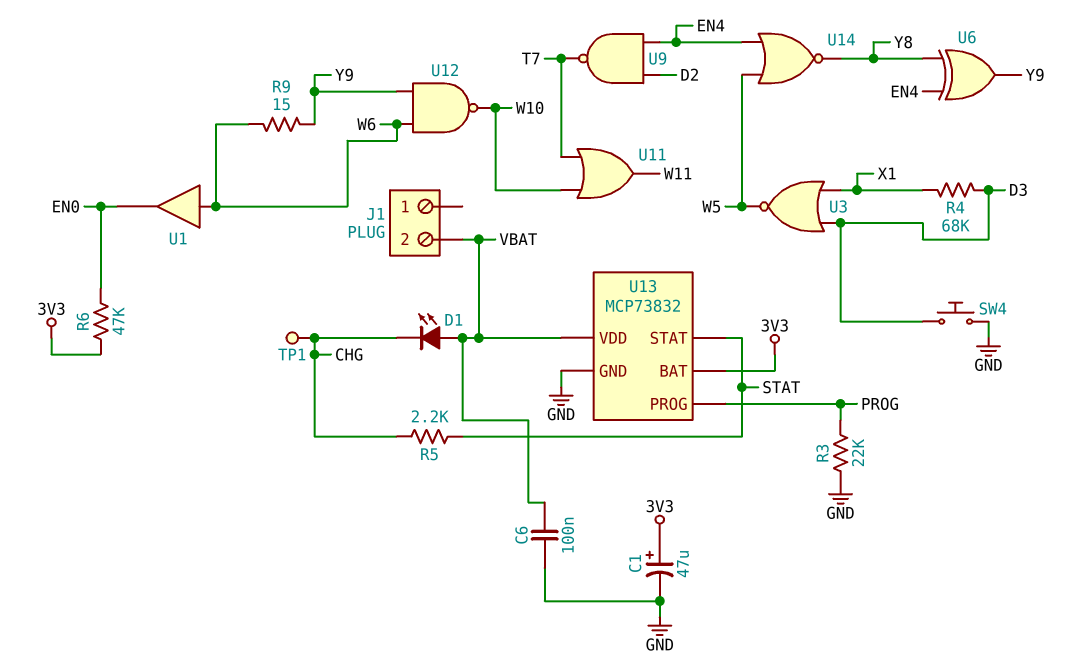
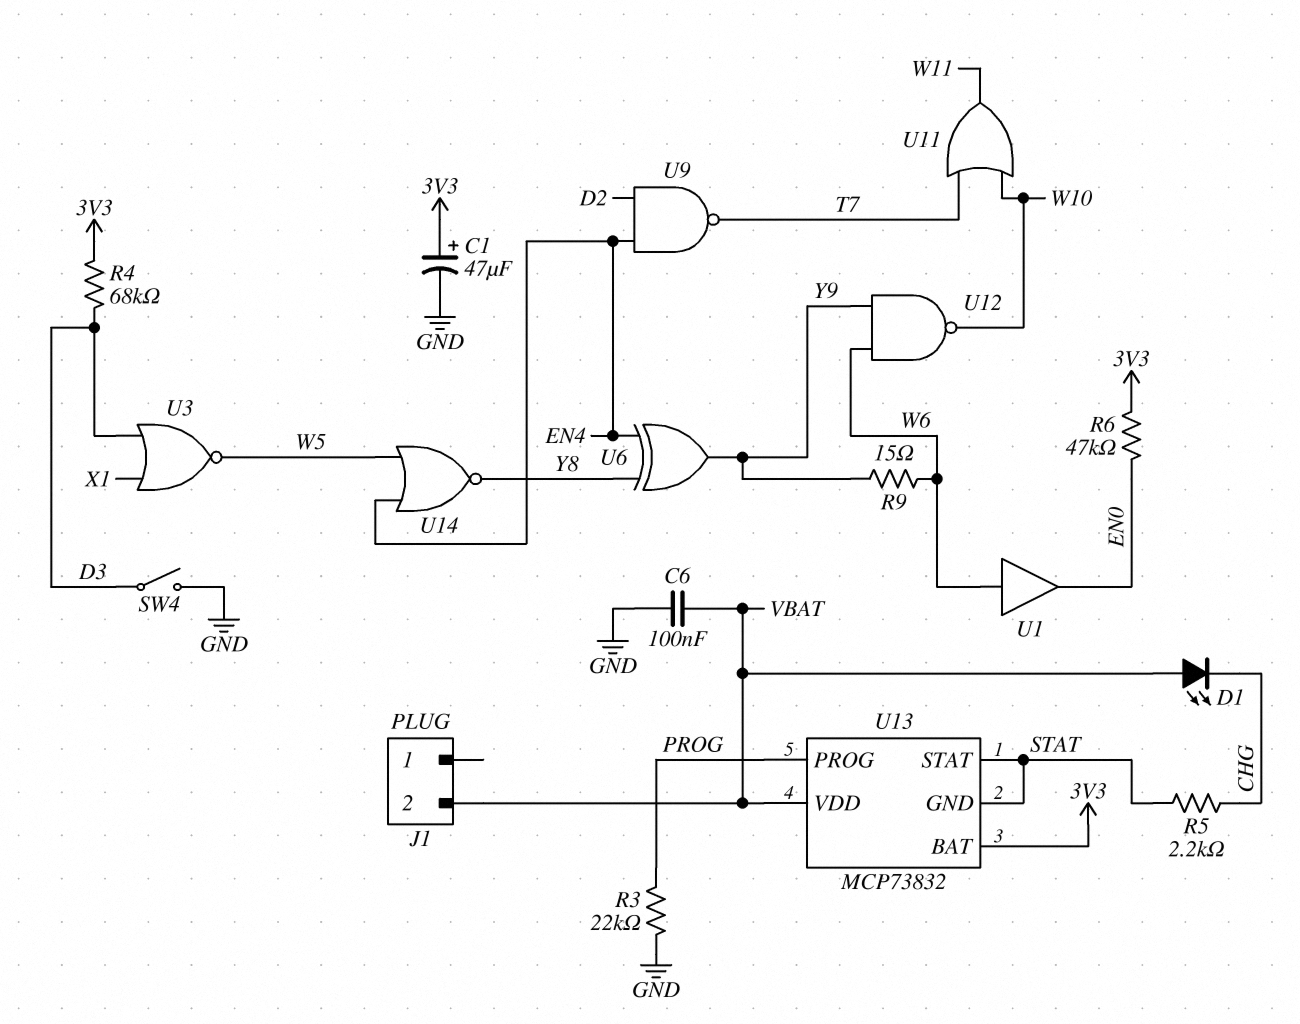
R4: 68k (D3, X1) -> 68k (3V3, D3)
SW4: button (D3, GND) -> switch (D3, GND)
TP1: test point (CHG) -> none
U13 pin GND: GND -> STAT

